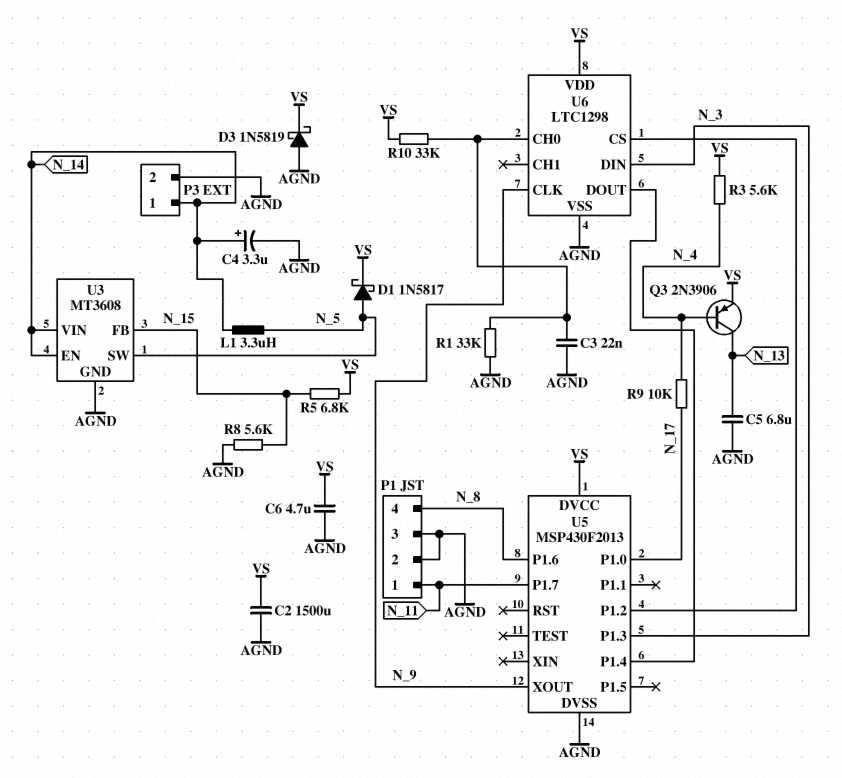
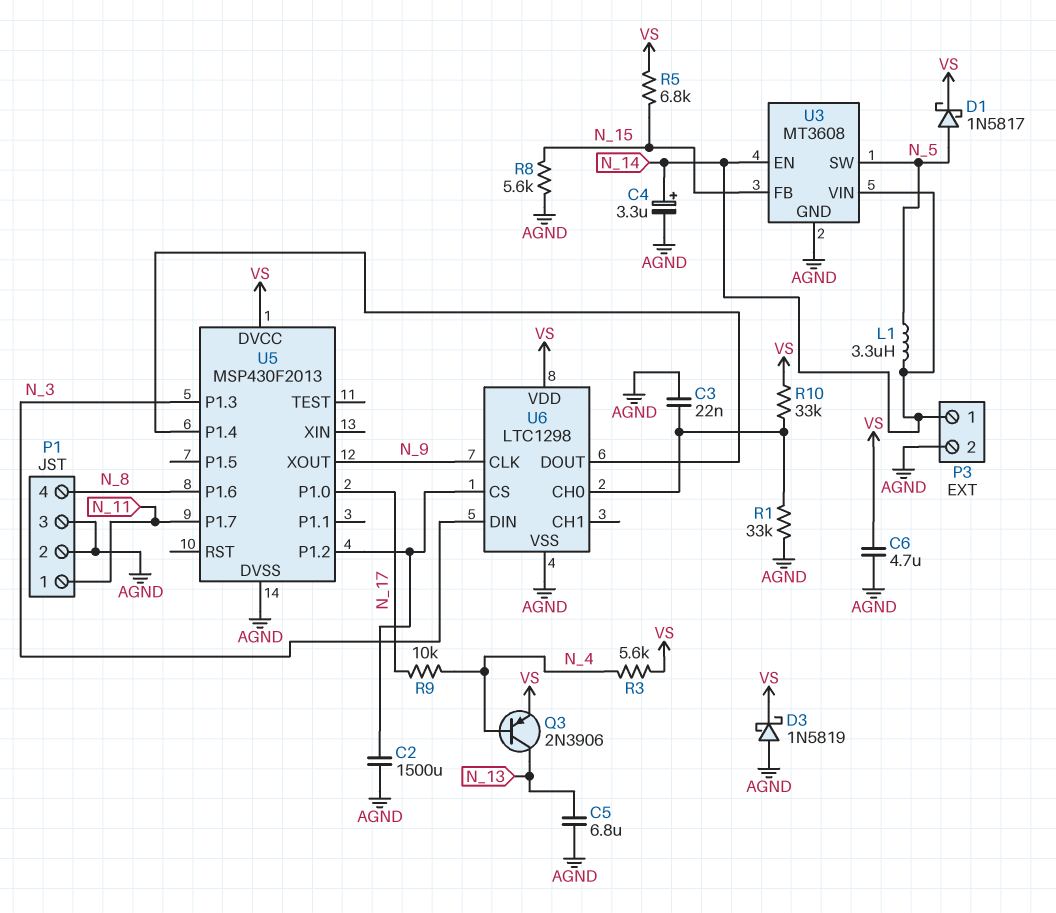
C2: 1500uF (AGND, VS) -> 1500uF (AGND, U5/P1.2)

